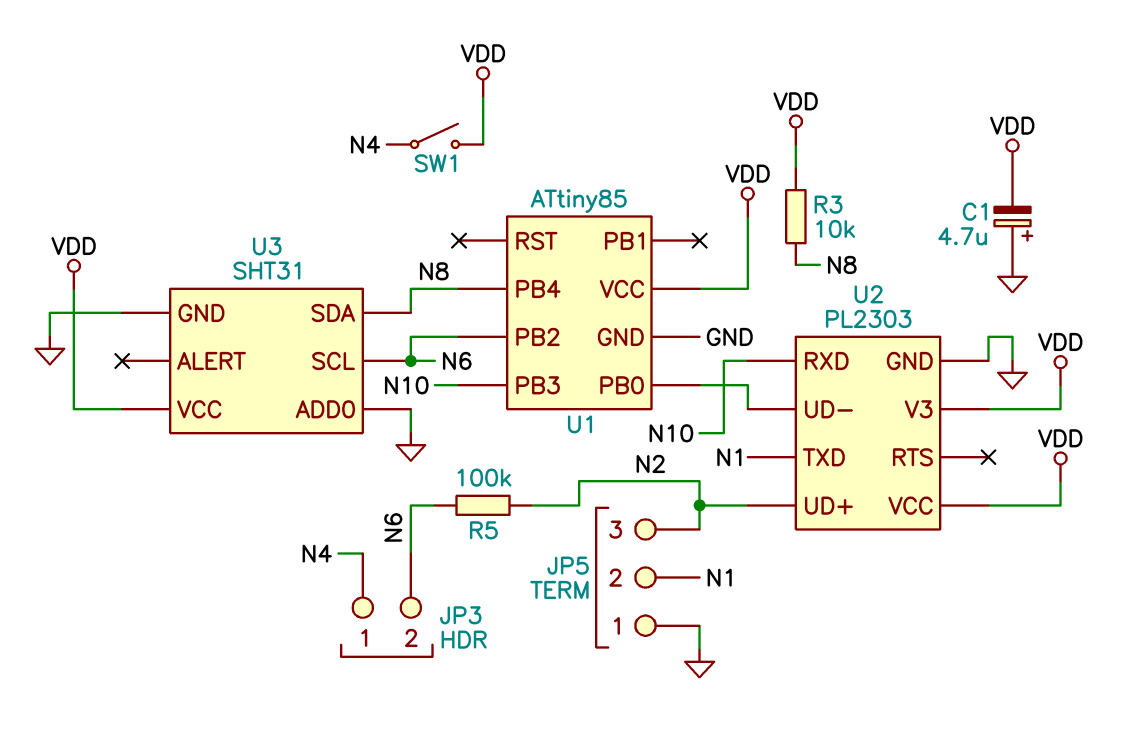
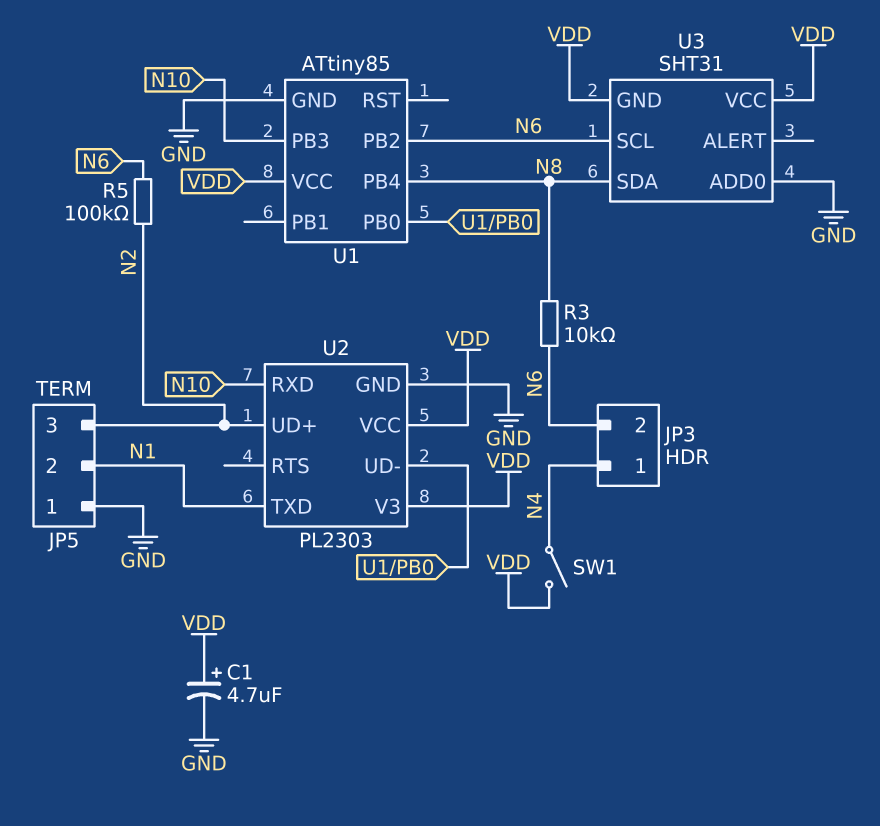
C1: 4.7uF (plus GND, minus VDD) -> 4.7uF (plus VDD, minus GND)
R3: 10k (N8, VDD) -> 10k (N6, N8)
U3 pin GND: GND -> VDD

